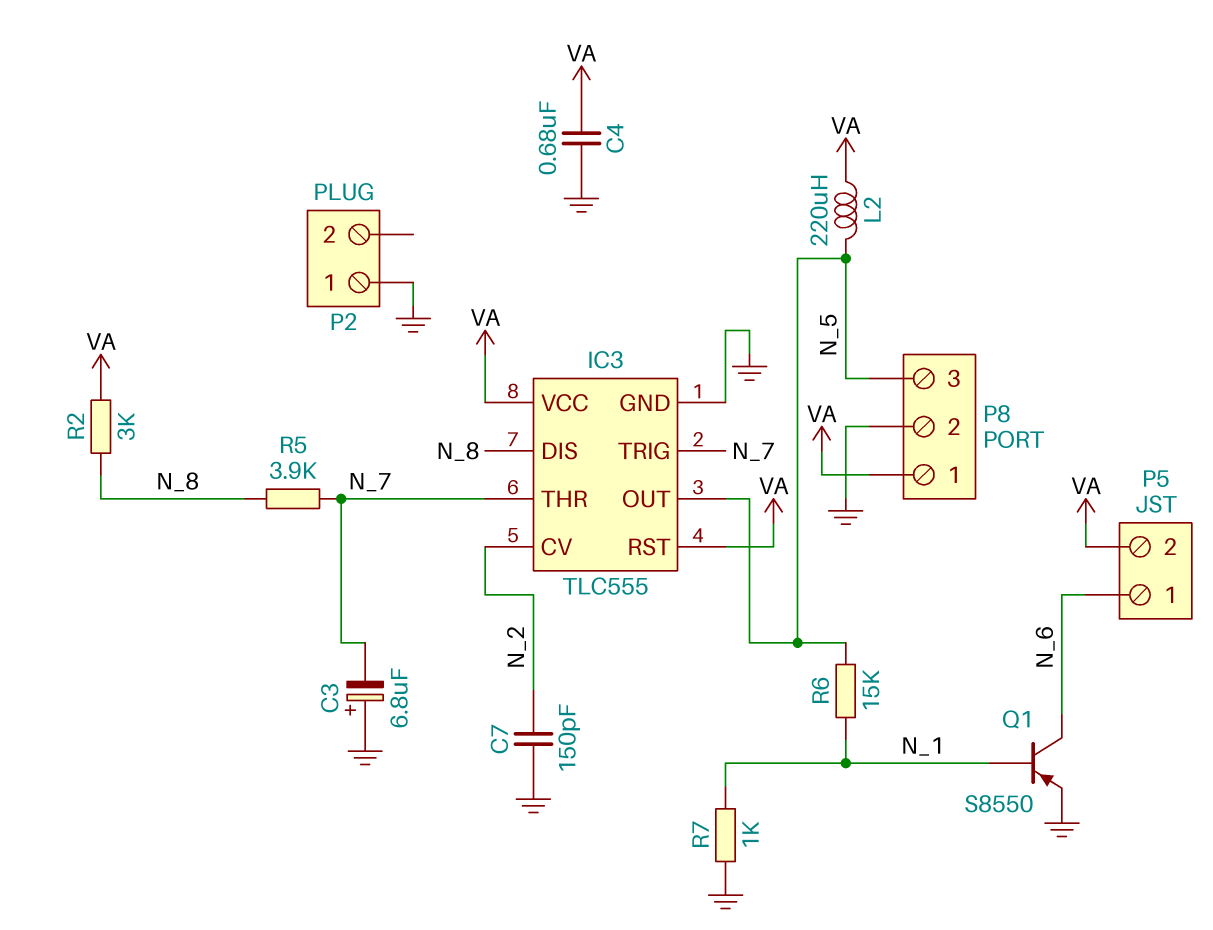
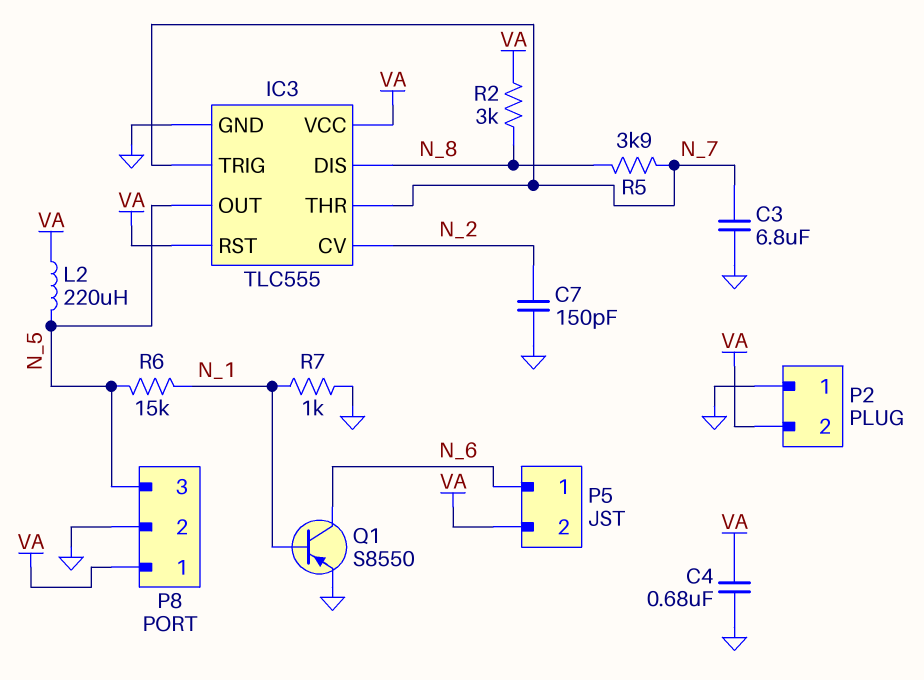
C3: 6.8uF (plus GND, minus N_7) -> 6.8uF (GND, N_7)
P2 pin 2: none -> VA

